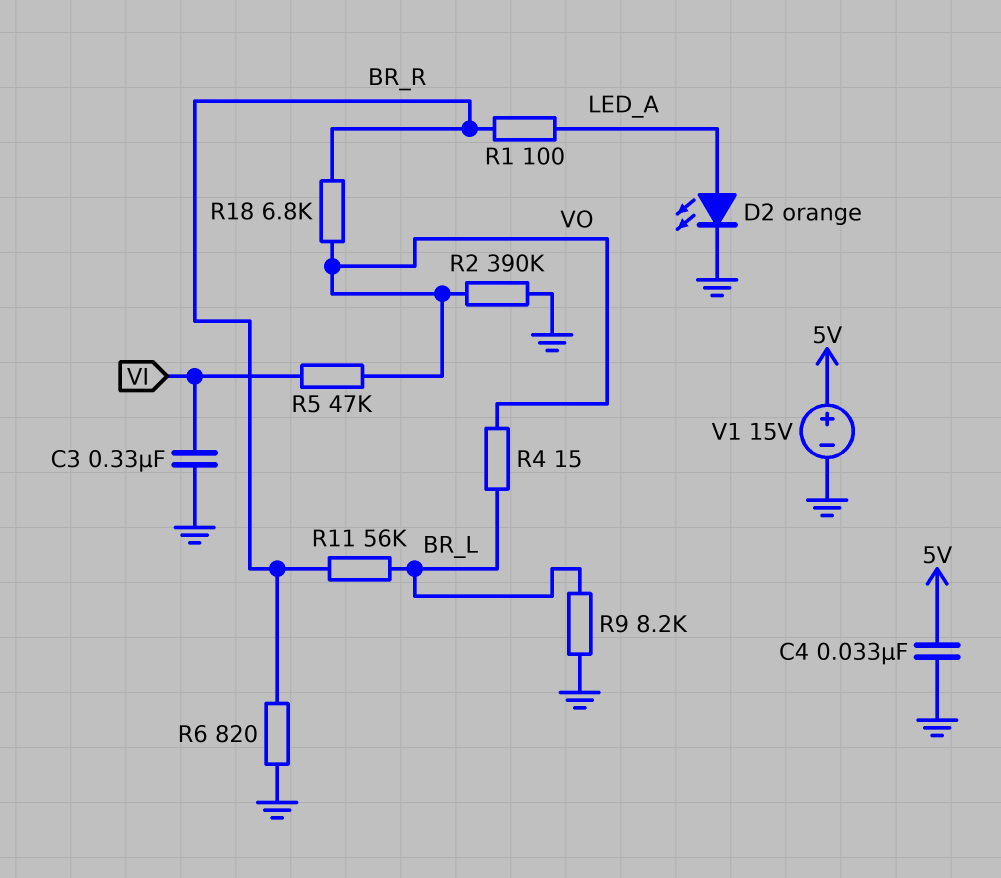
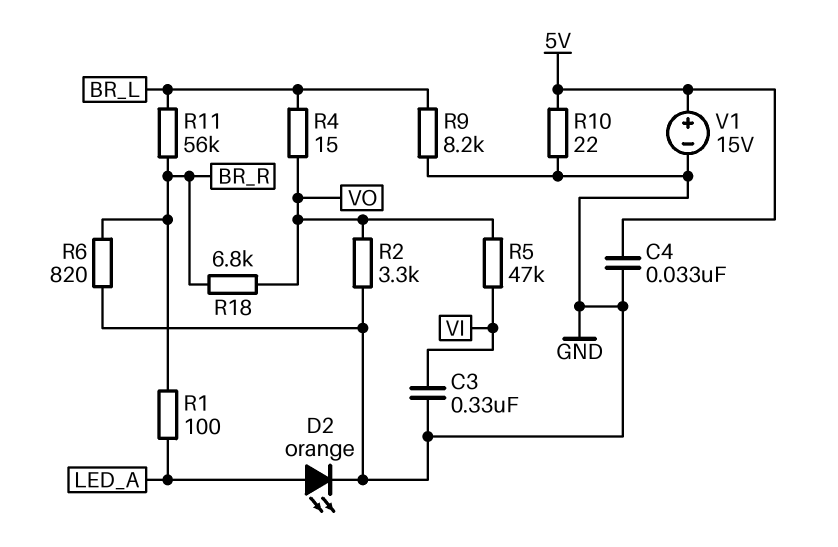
R2: 390k (GND, VO) -> 3.3k (GND, VO)
R10: none -> 22 (5V, GND)

